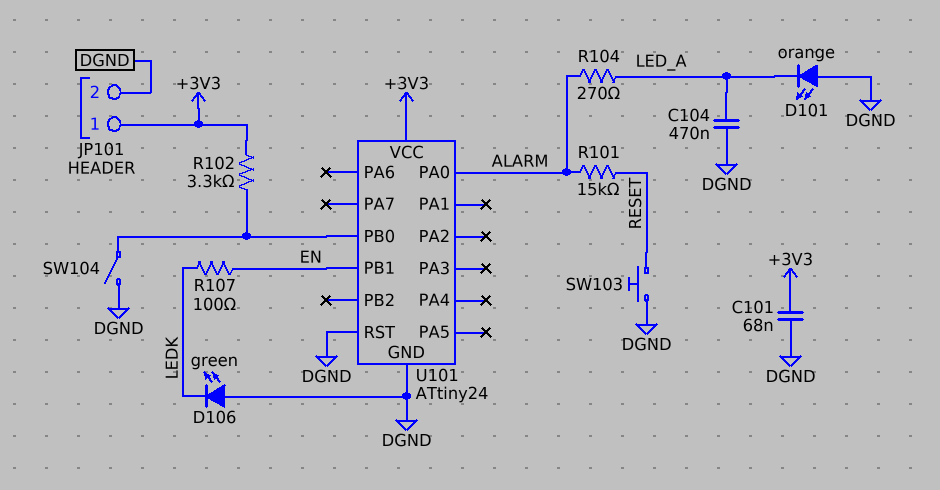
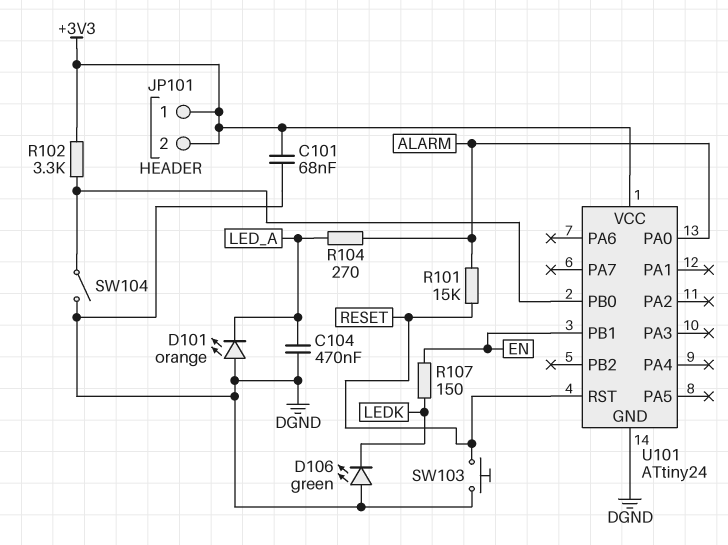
JP101 pin 2: DGND -> +3V3
R107: 100 (EN, LEDK) -> 150 (EN, LEDK)
U101 pin RST: DGND -> RESET

